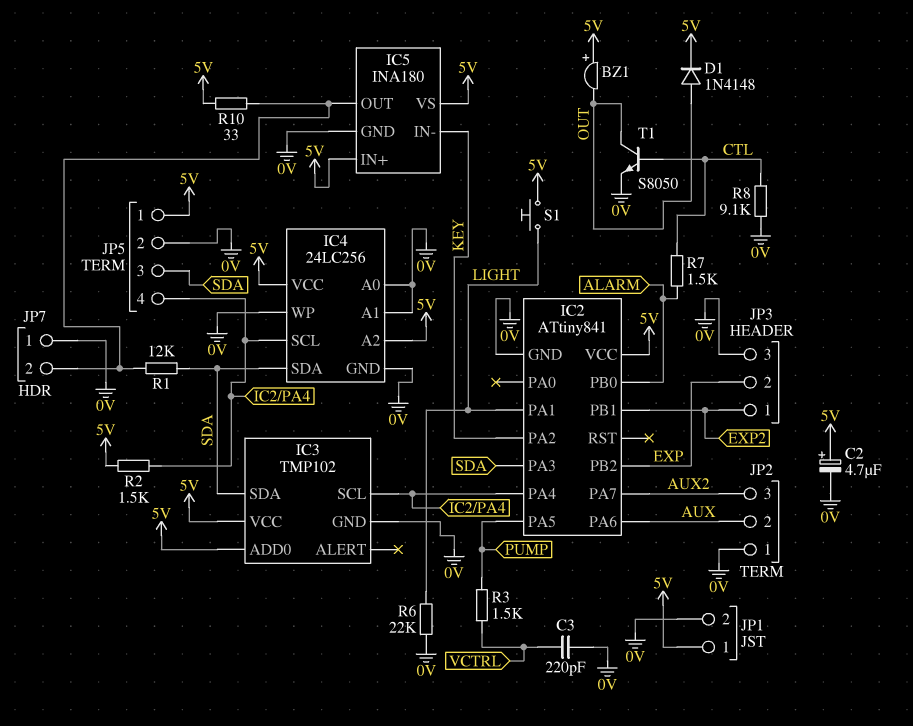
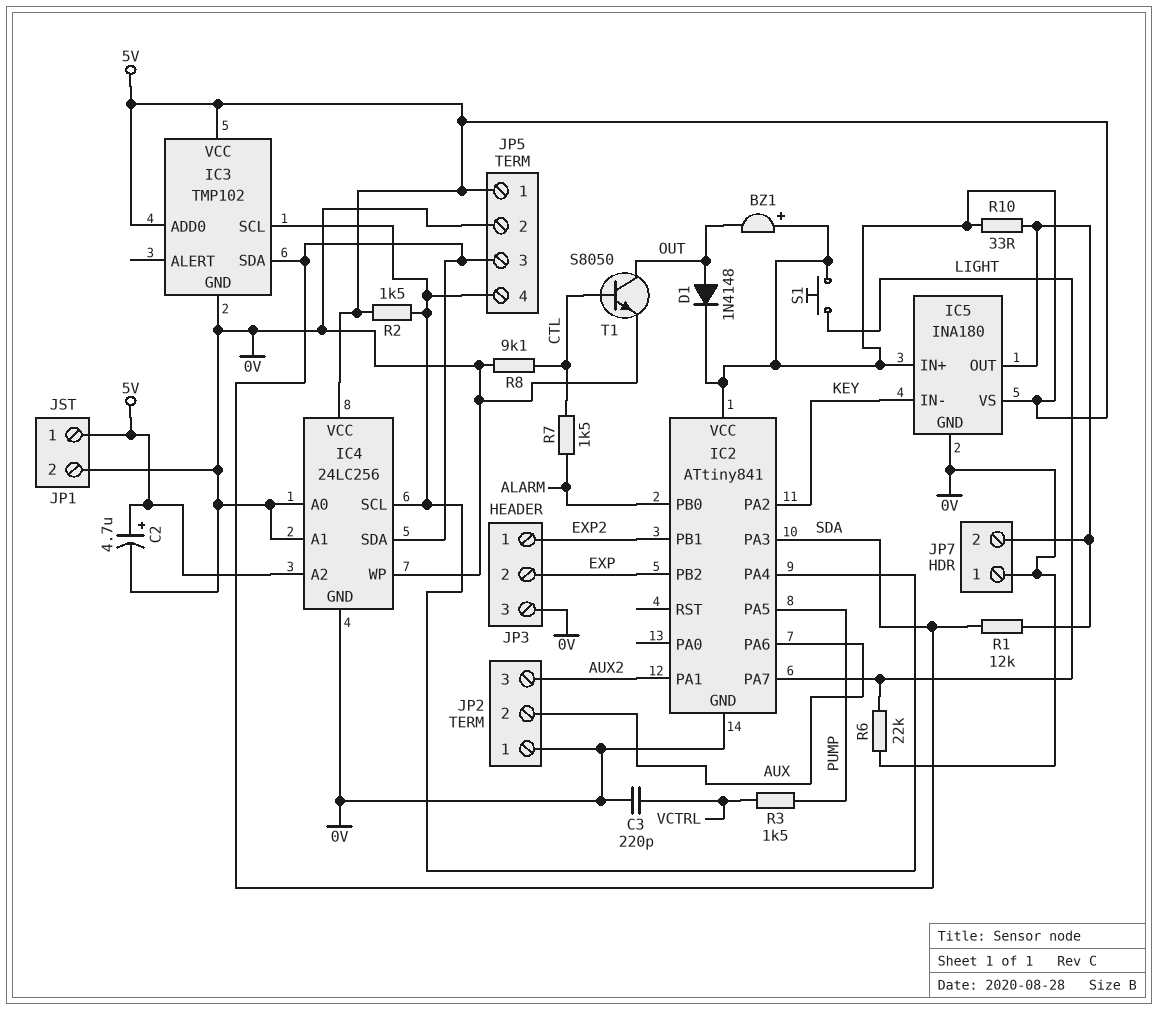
IC2 pin PA1: LIGHT -> AUX2
IC2 pin PA7: AUX2 -> LIGHT

